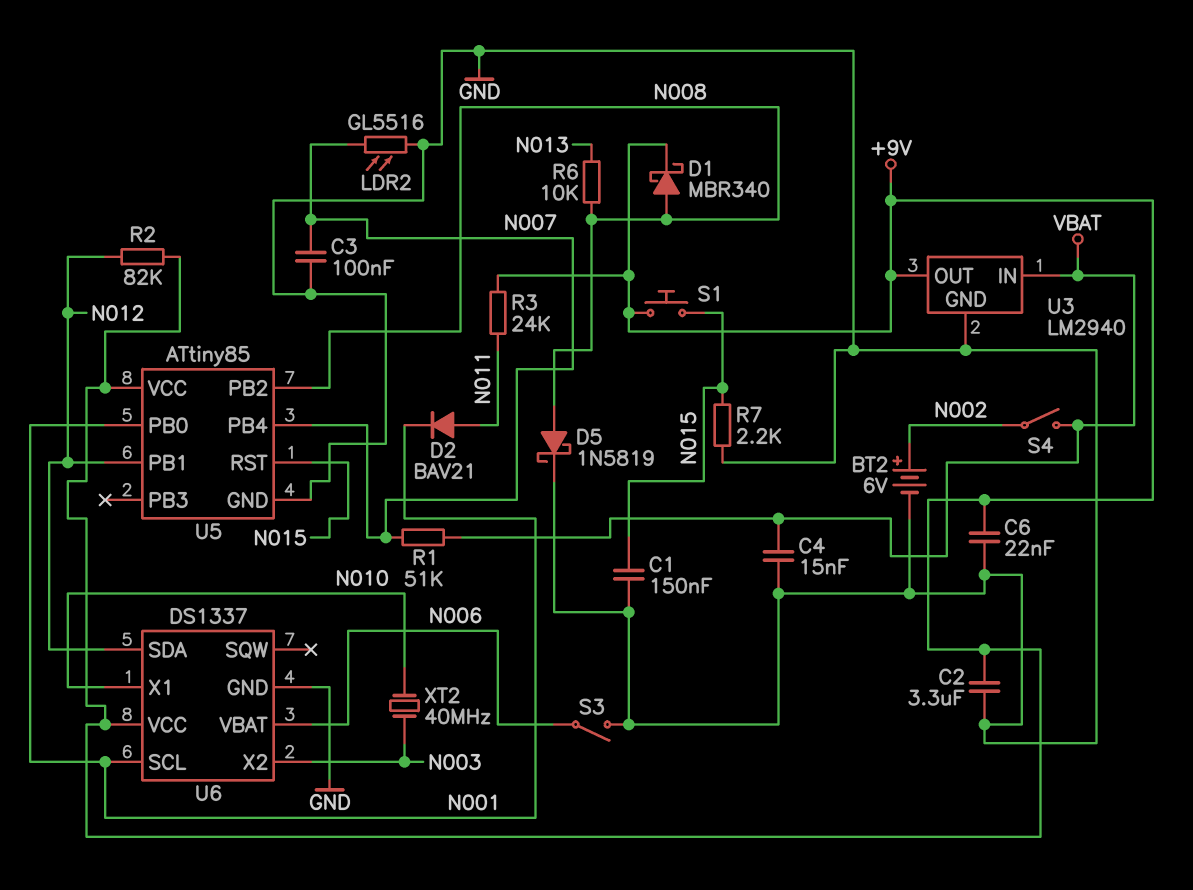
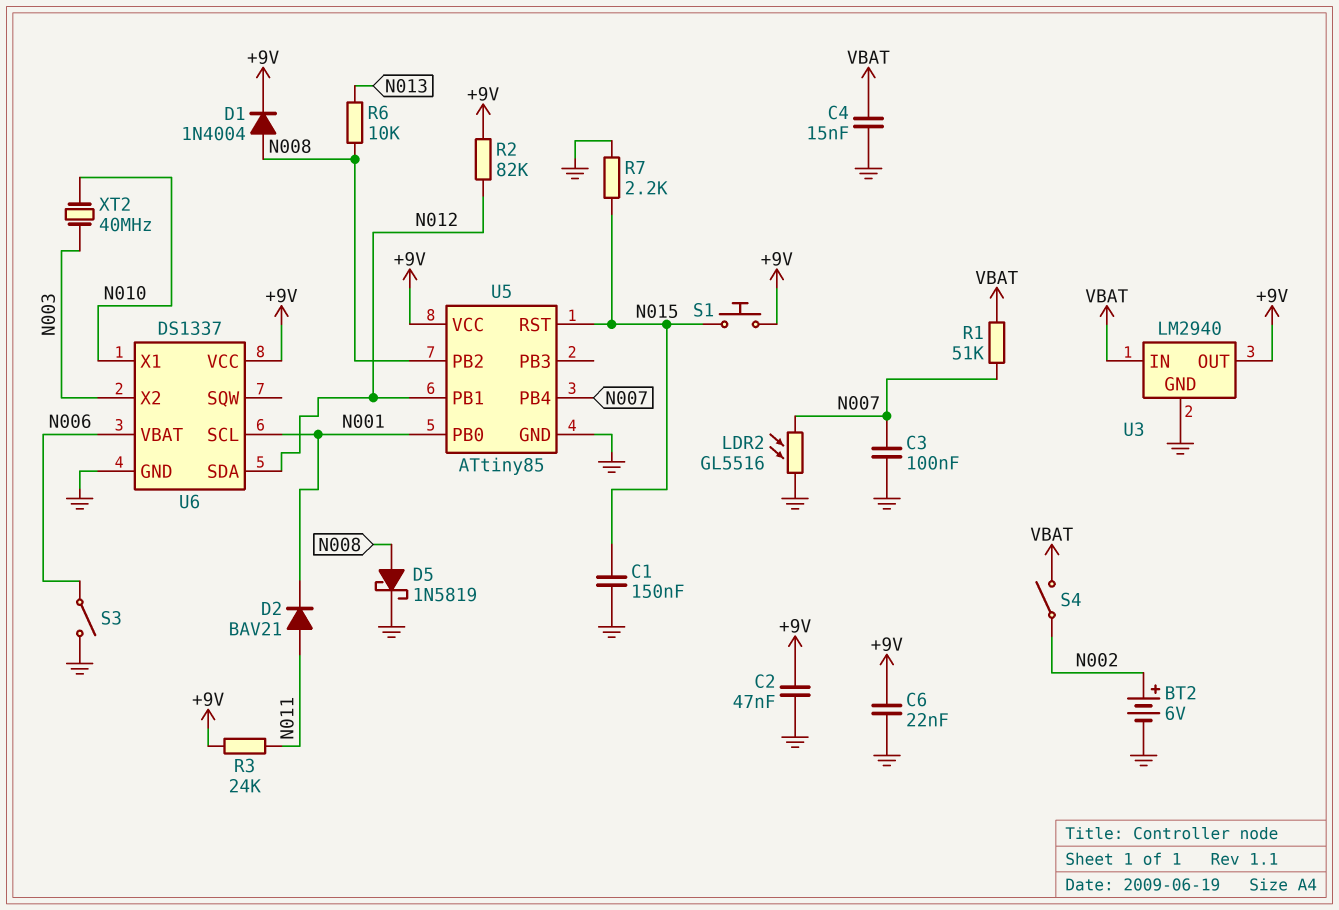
C2: 3.3uF (+9V, GND) -> 47nF (+9V, GND)
D1: schottky MBR340 (A N008, K +9V) -> diode 1N4004 (A N008, K +9V)

